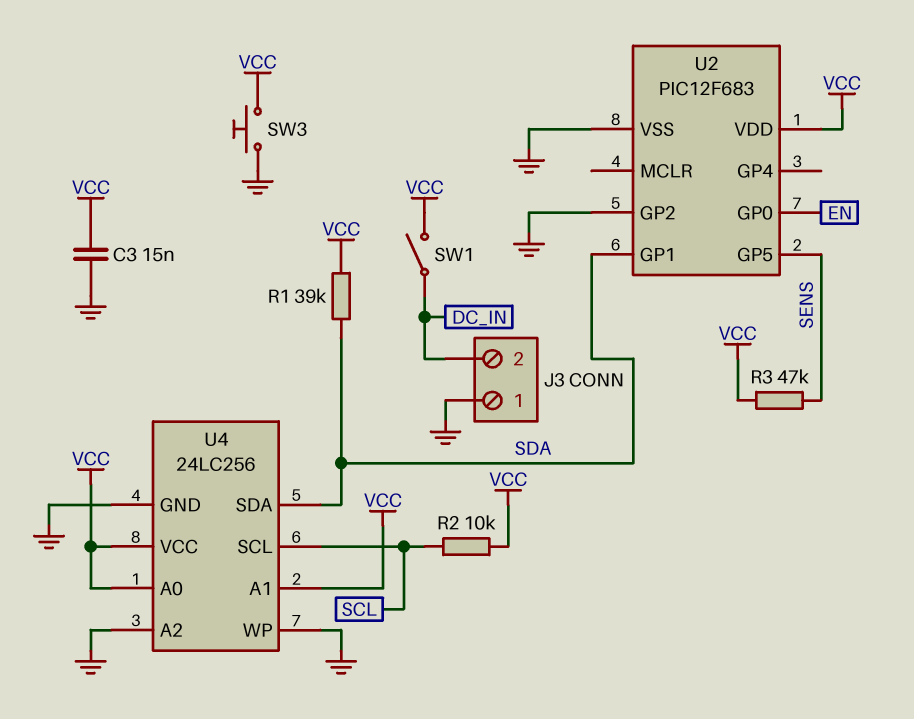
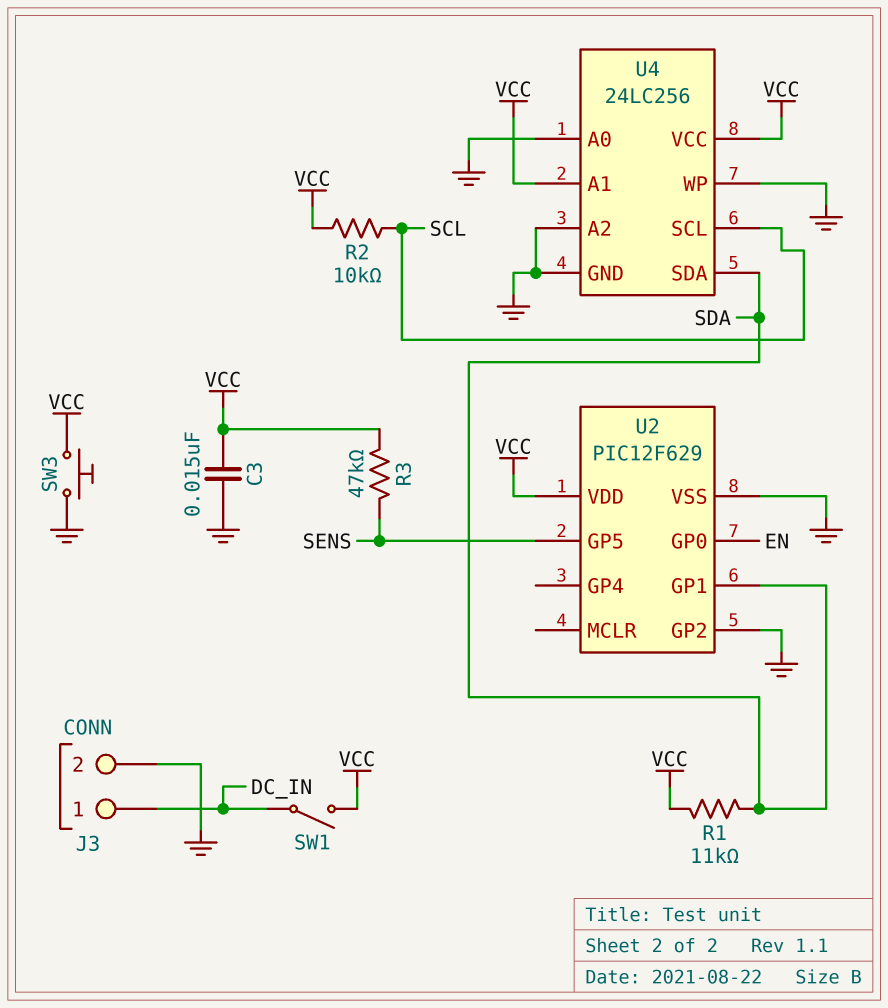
J3 pin 1: GND -> DC_IN
J3 pin 2: DC_IN -> GND
R1: 39k (SDA, VCC) -> 11k (SDA, VCC)
U2: PIC12F683 -> PIC12F629
U4 pin A0: VCC -> GND

